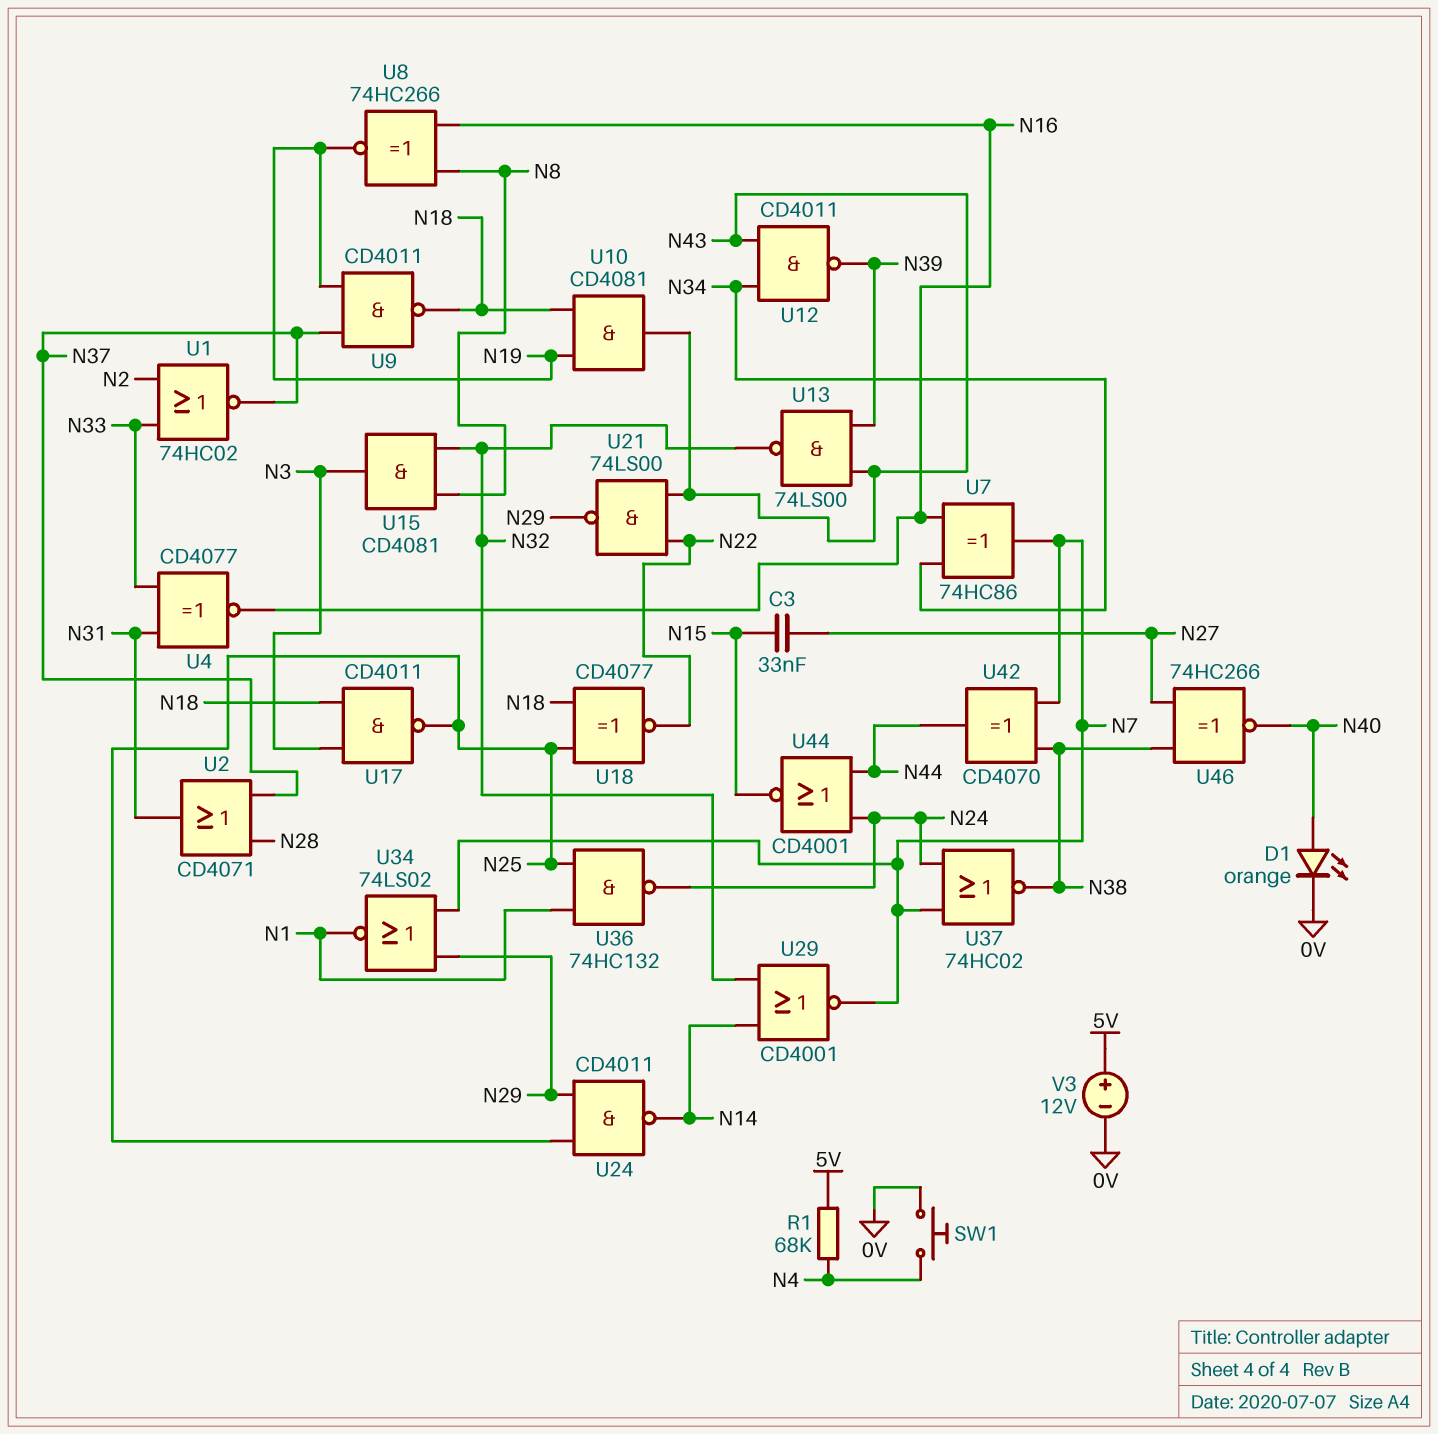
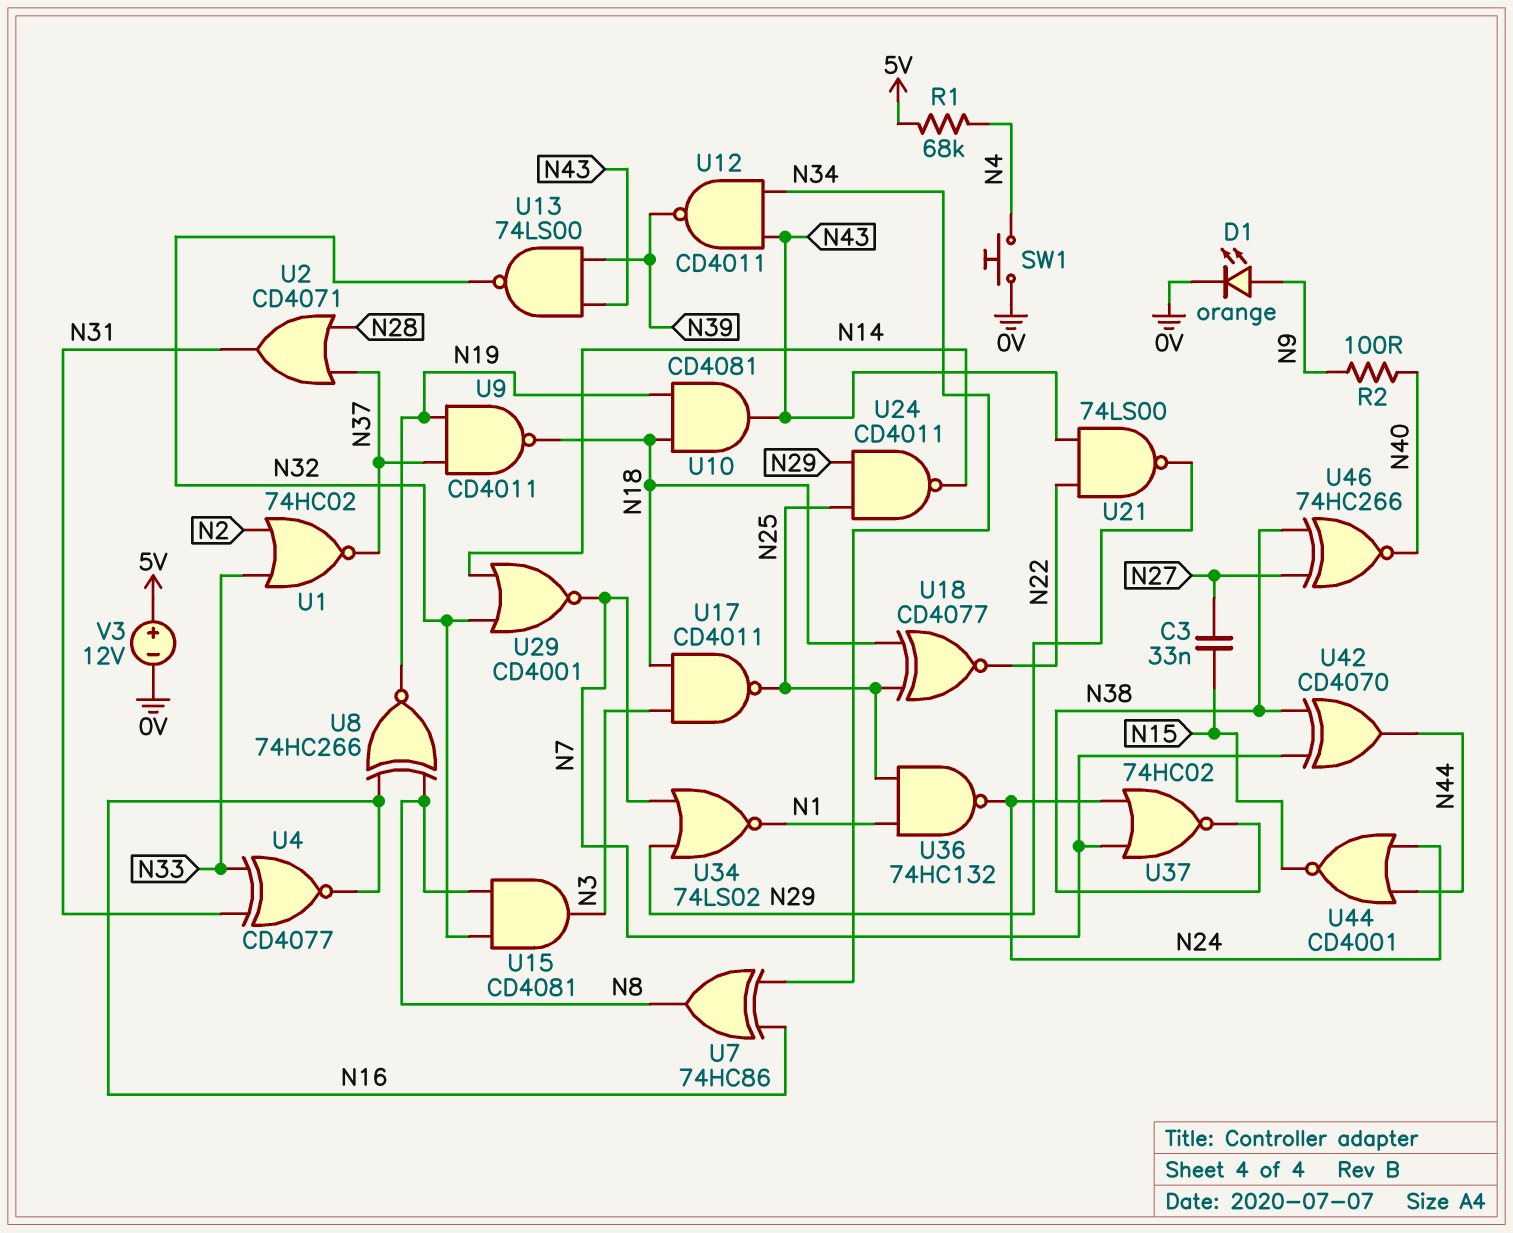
D1: LED orange (A N40, K 0V) -> LED orange (A N9, K 0V)
R2: none -> 100 (N9, N40)
U7: XOR 74HC86 (in N16, in N34, out N7) -> XOR 74HC86 (in N16, in N34, out N8)

